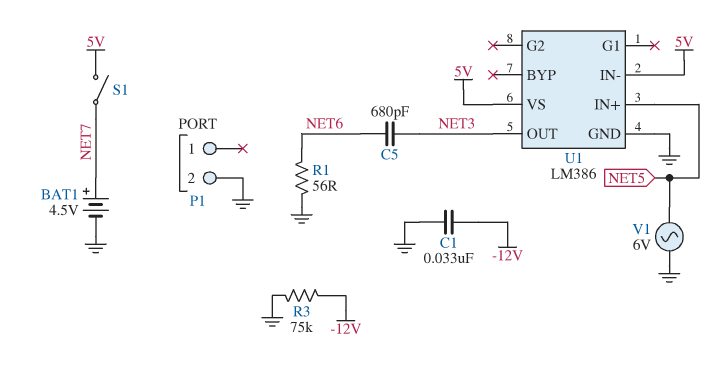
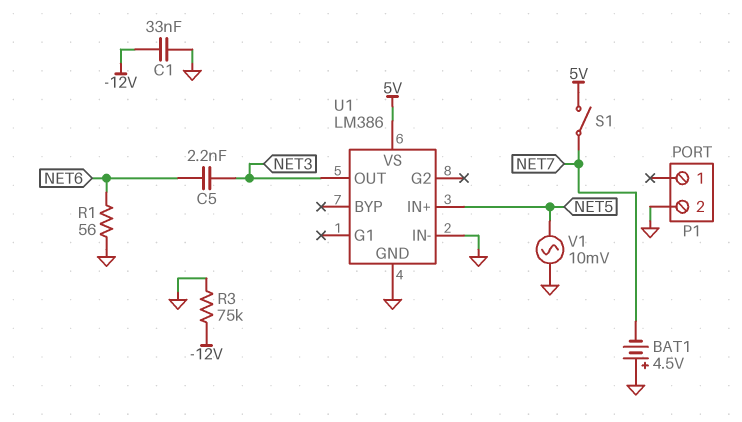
BAT1: 4.5V (plus NET7, minus GND) -> 4.5V (plus GND, minus NET7)
C5: 680pF (NET3, NET6) -> 2.2nF (NET3, NET6)
U1 pin IN-: 5V -> GND
V1: AC 6V (GND, NET5) -> AC 10mV (GND, NET5)

